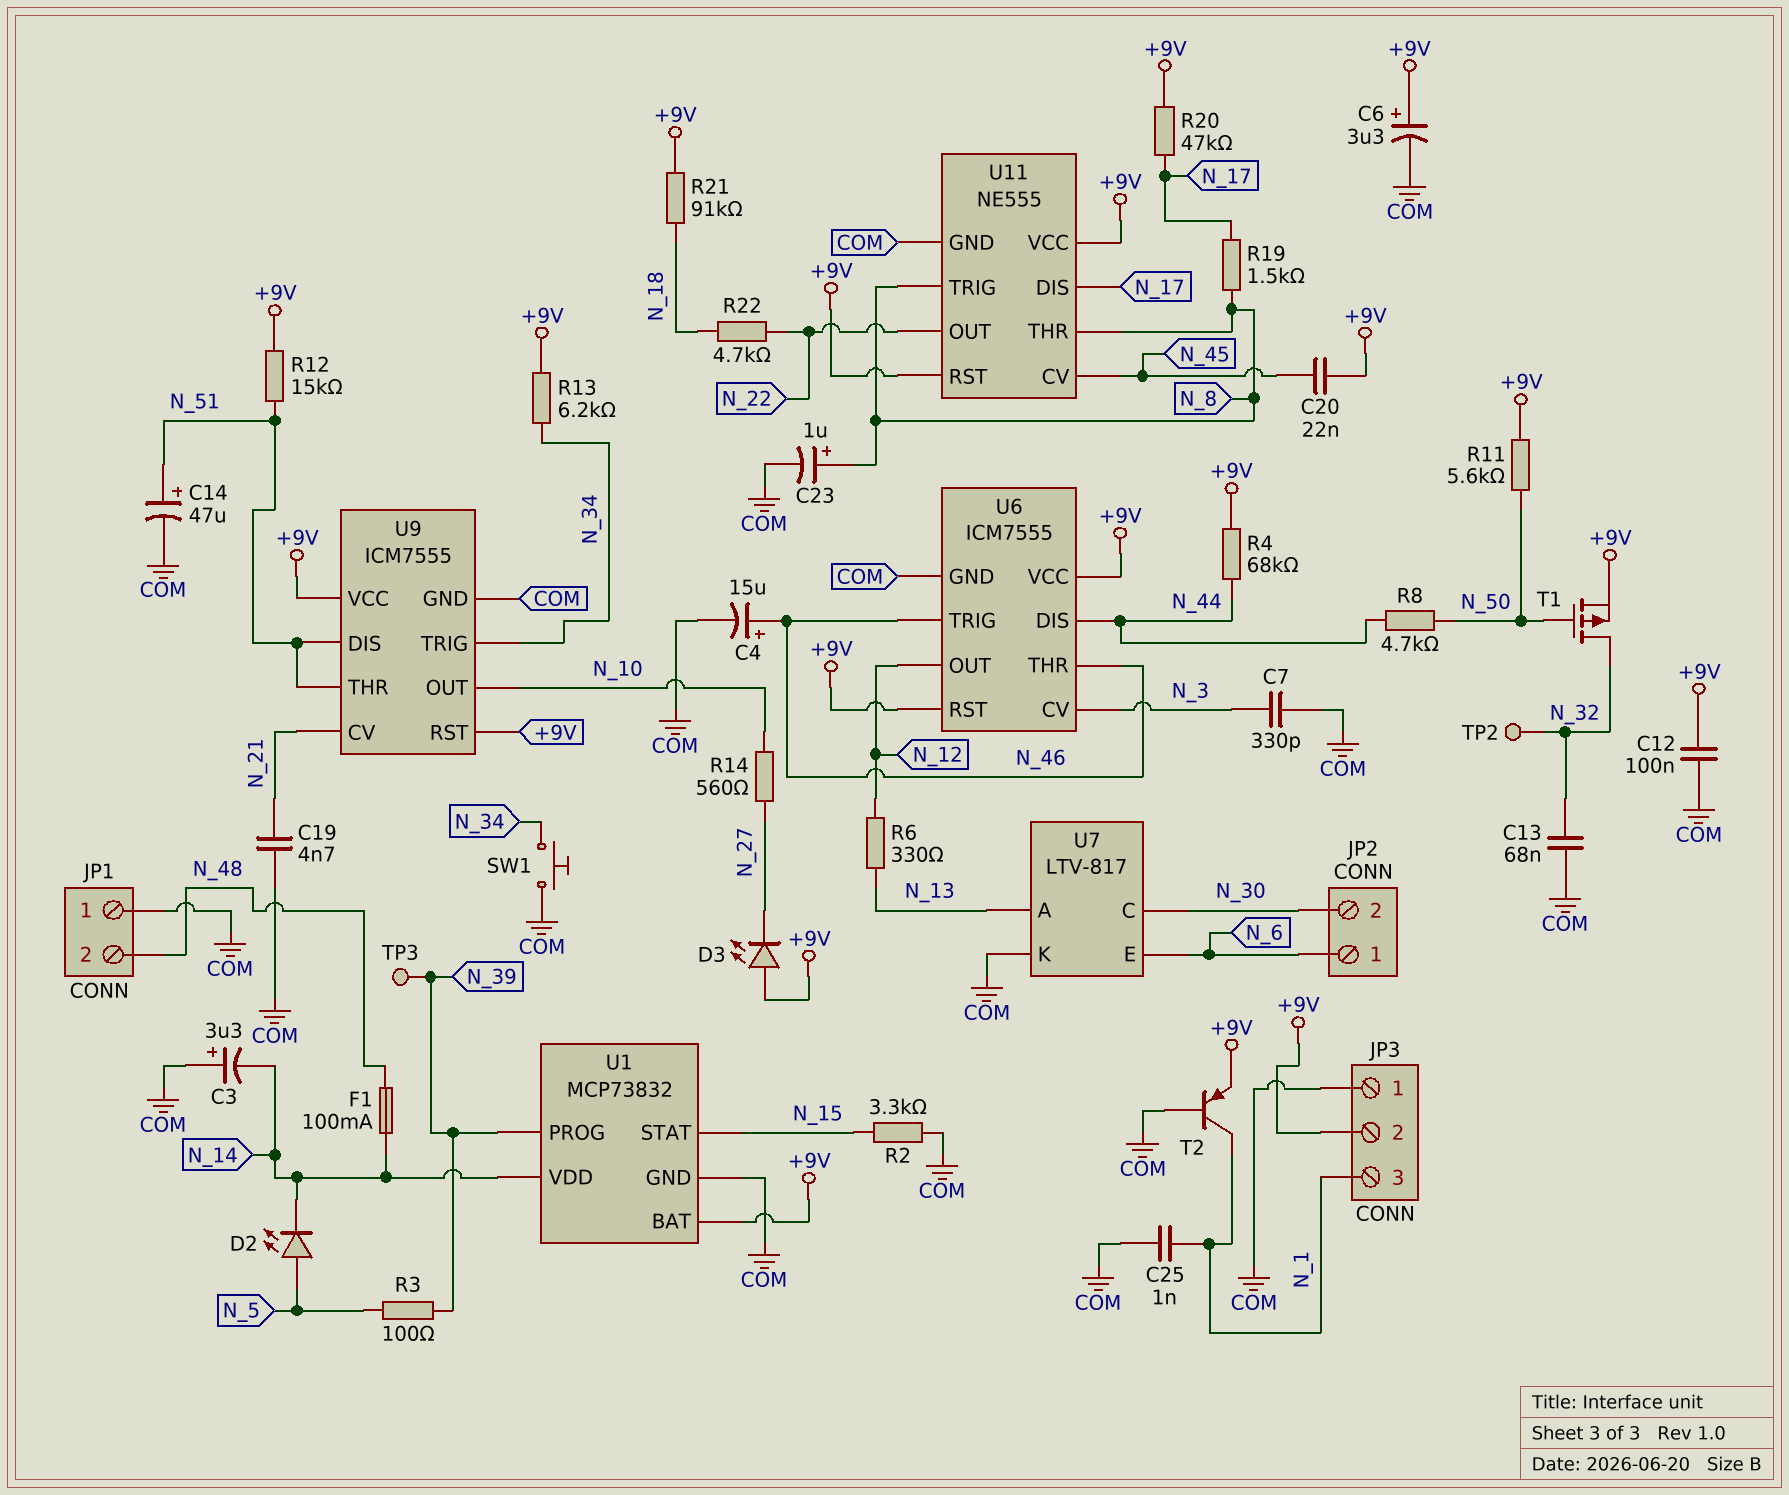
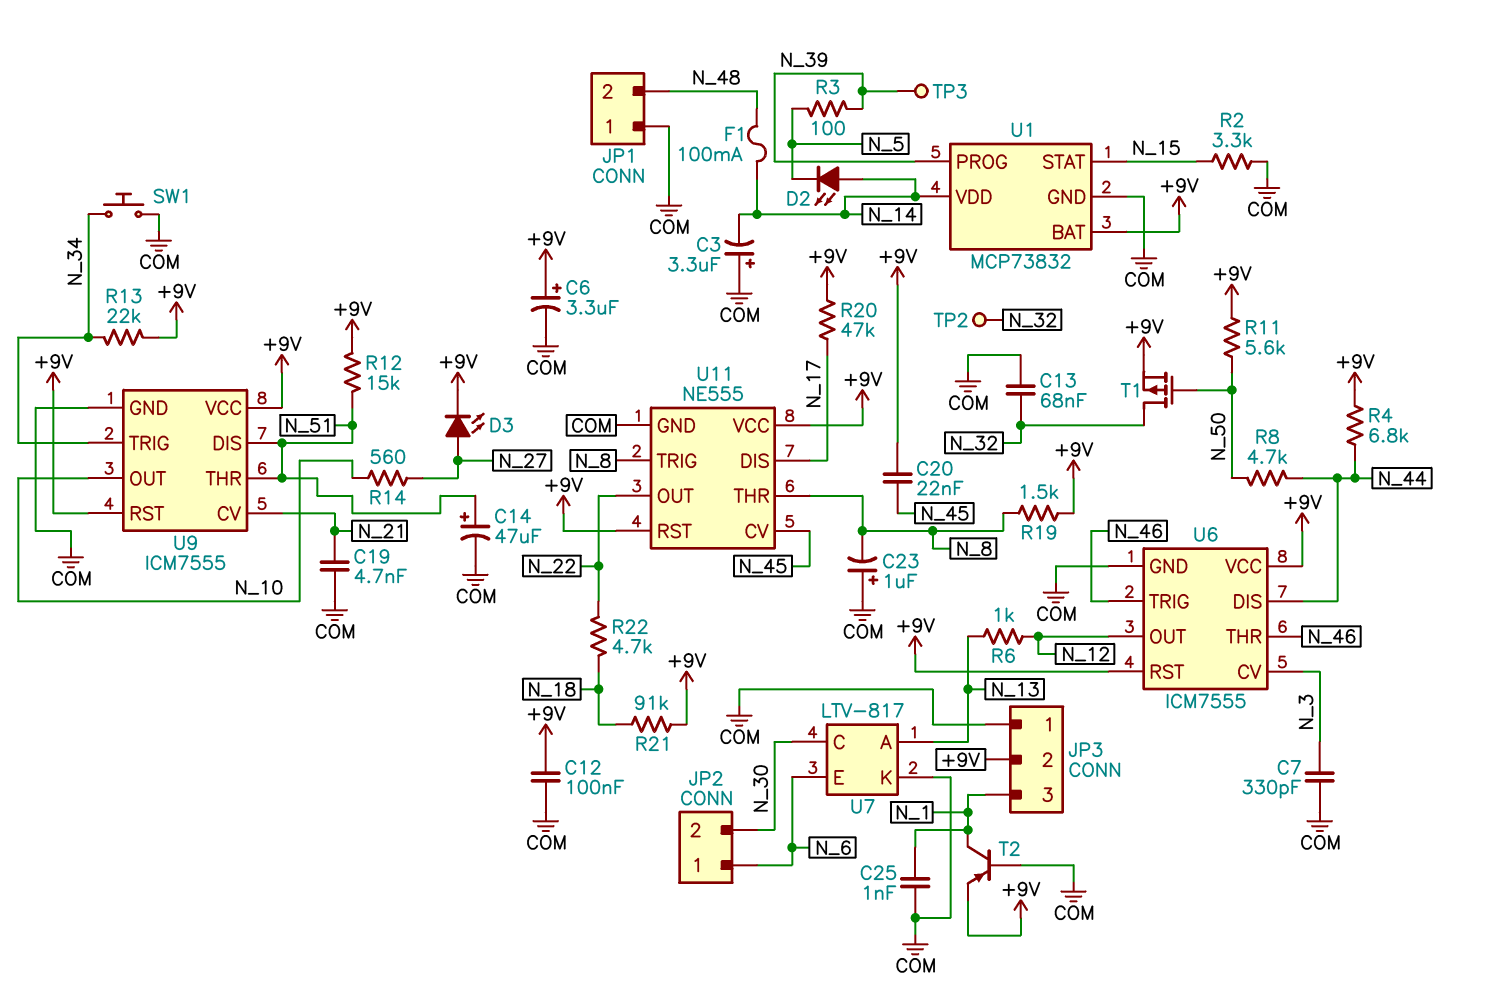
C4: 15uF (plus N_46, minus COM) -> none
C23: 1uF (plus N_8, minus COM) -> 1uF (plus COM, minus N_8)
D2: LED (A N_5, K N_14) -> LED (A N_14, K N_5)
D3: LED (A +9V, K N_27) -> LED (A N_27, K +9V)
R4: 68k (+9V, N_44) -> 6.8k (+9V, N_44)
R6: 330 (N_12, N_13) -> 1k (N_12, N_13)
R13: 6.2k (+9V, N_34) -> 22k (+9V, N_34)
R19: 1.5k (N_8, N_17) -> 1.5k (+9V, N_8)

